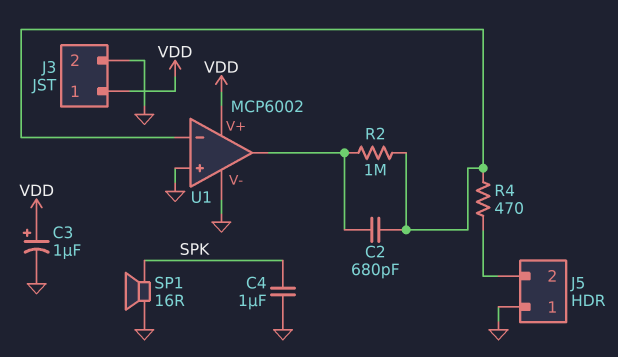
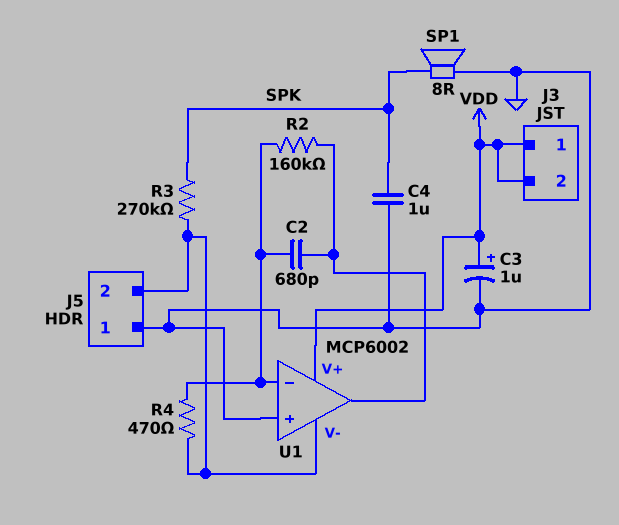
J3 pin 2: GND -> VDD
R2: 1M (U1/in-, U1/out) -> 160k (U1/in-, U1/out)
R3: none -> 270k (J5/2, SPK)
SP1: speaker 16R (GND, SPK) -> speaker 8R (GND, SPK)
U1 pin V-: GND -> J5/2

